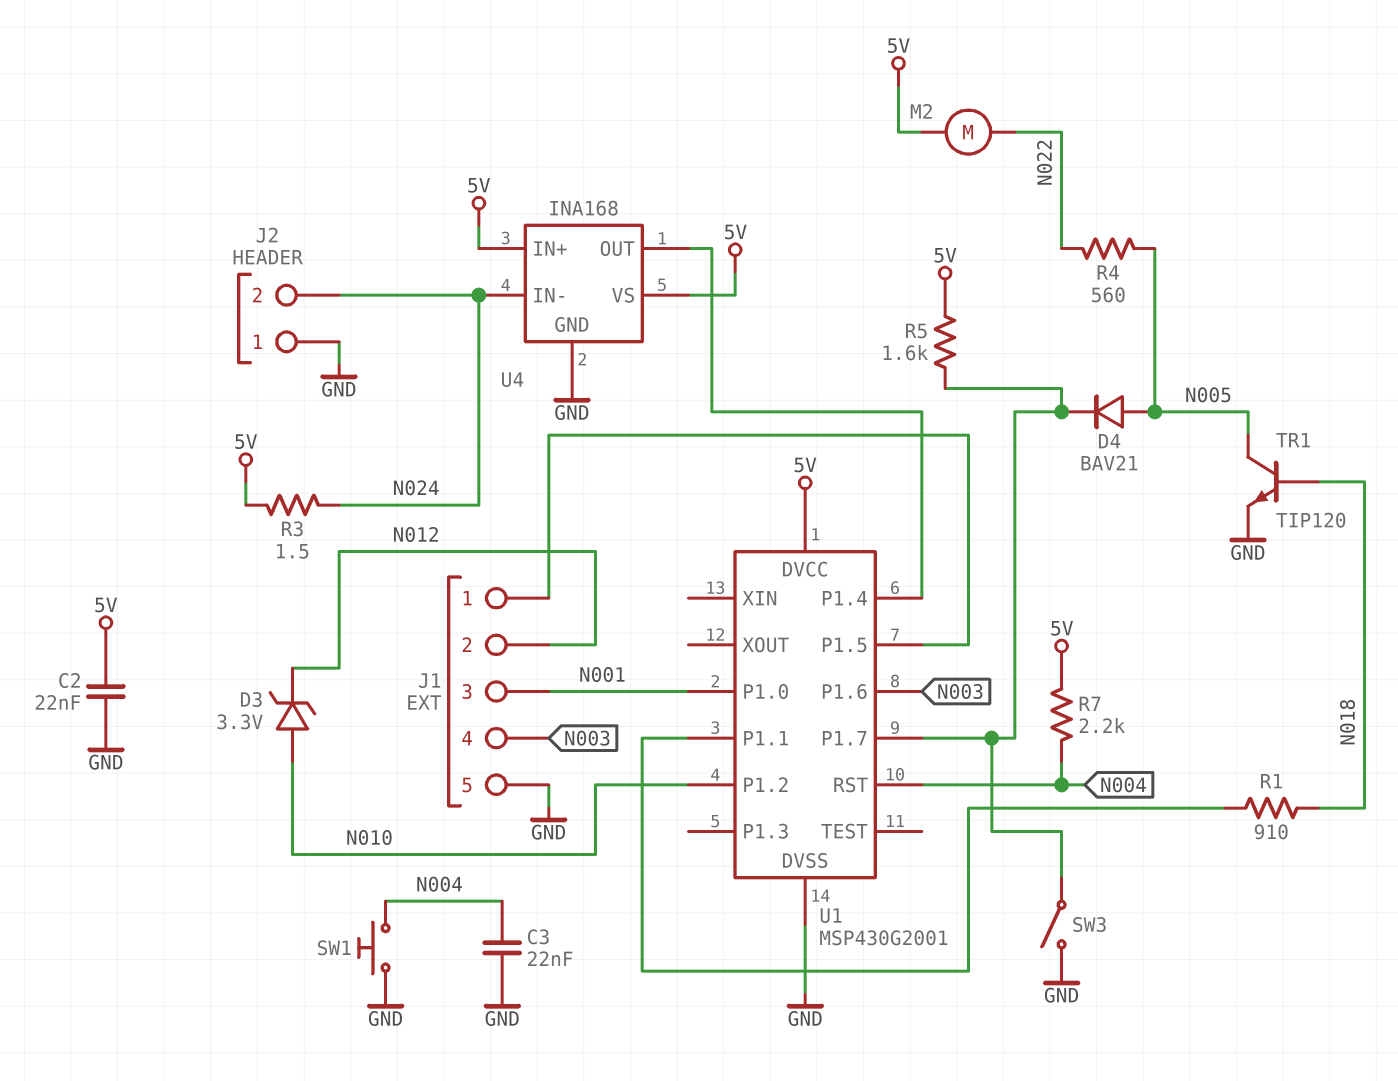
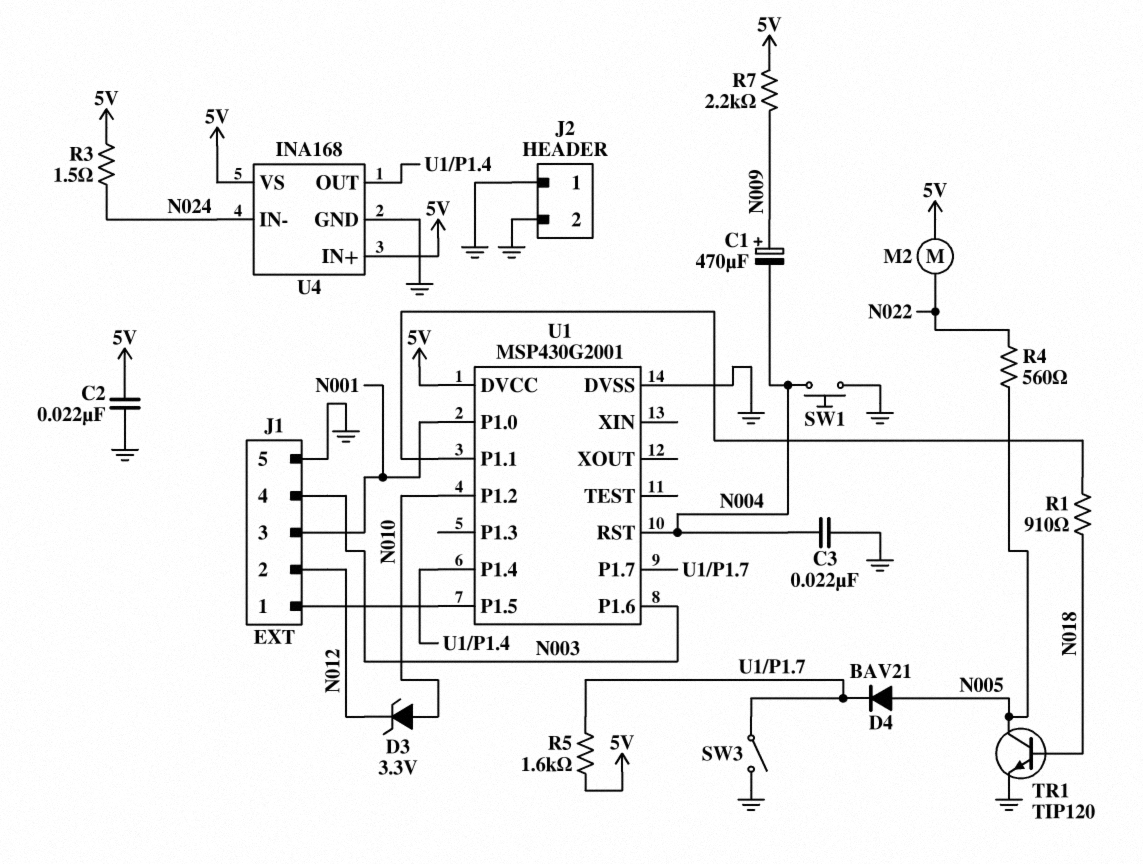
C1: none -> 470uF (plus N009, minus N004)
J2 pin 2: N024 -> GND
R7: 2.2k (5V, N004) -> 2.2k (5V, N009)

